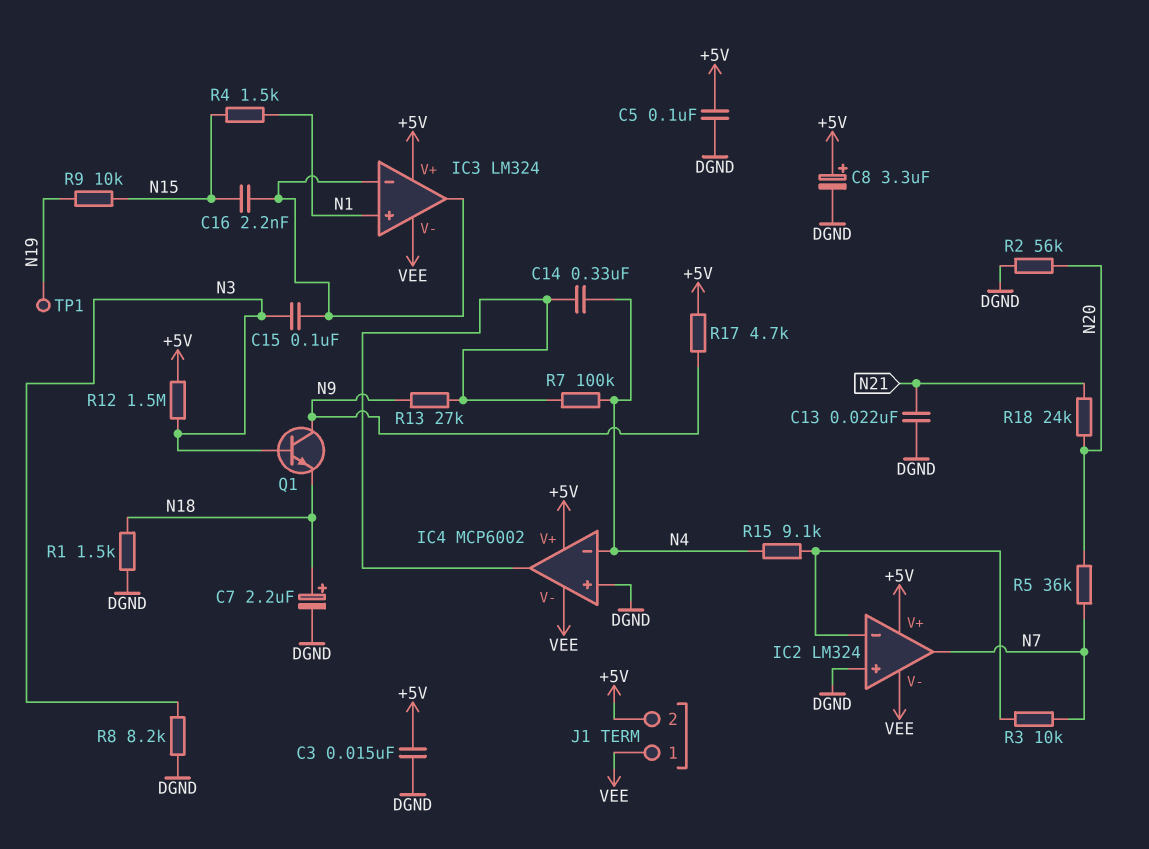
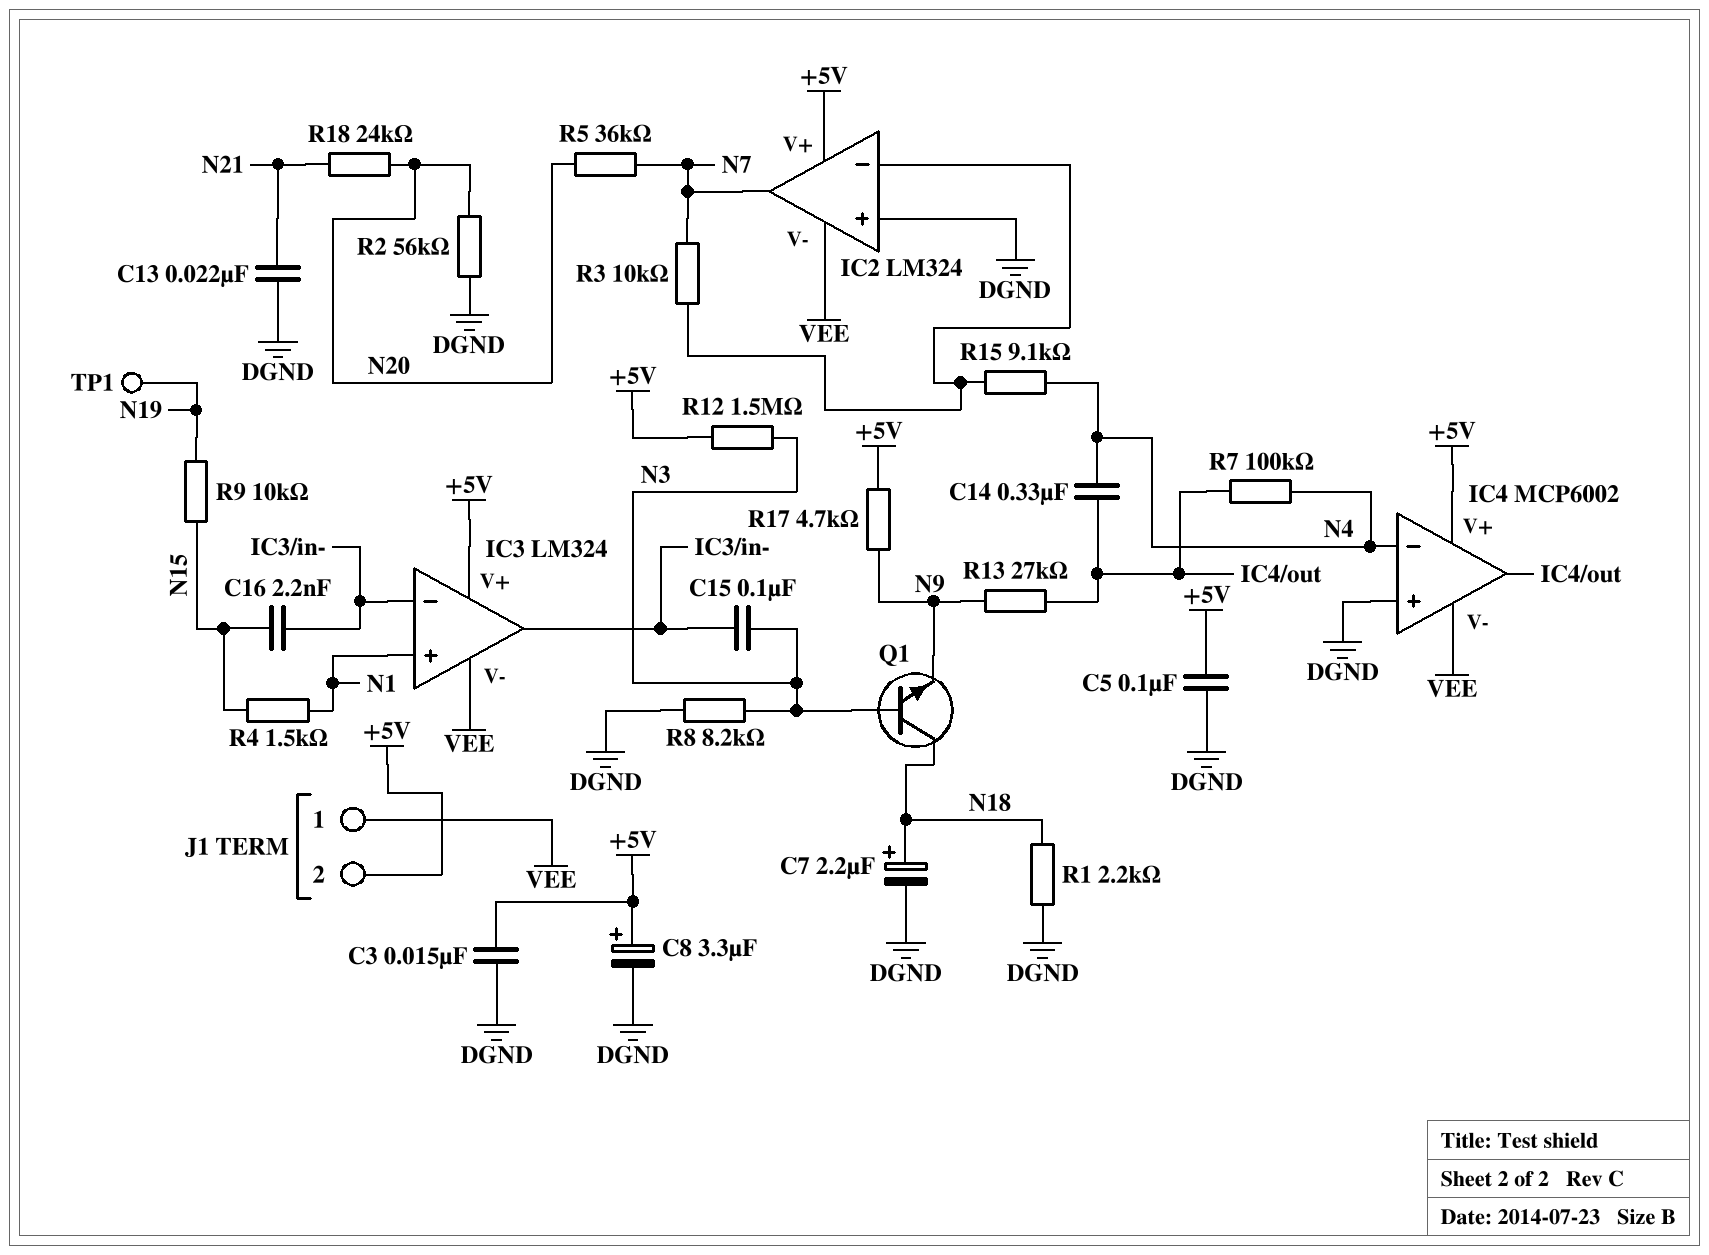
Q1: NPN (B N3, C N9, E N18) -> NPN (B N3, C N18, E N9)
R1: 1.5k (DGND, N18) -> 2.2k (DGND, N18)

